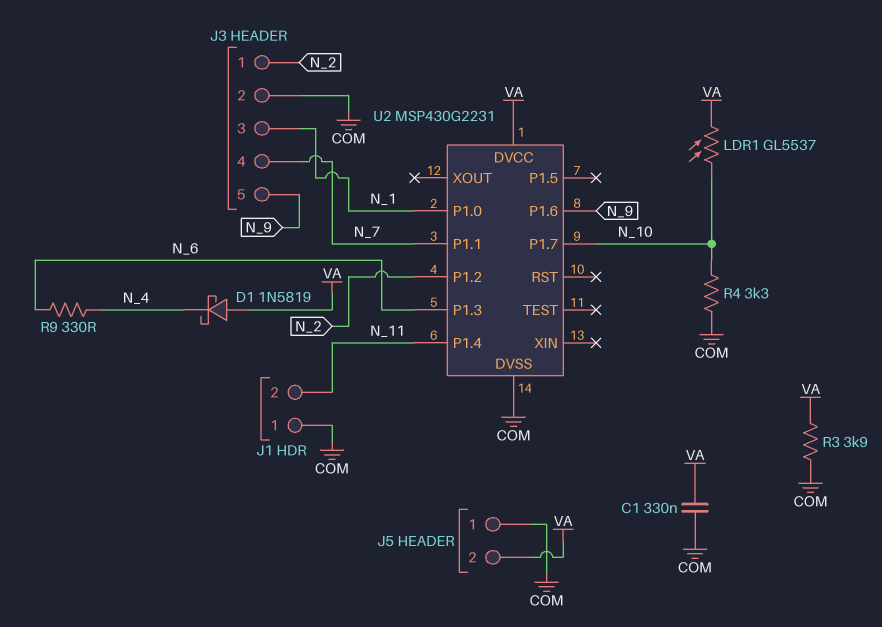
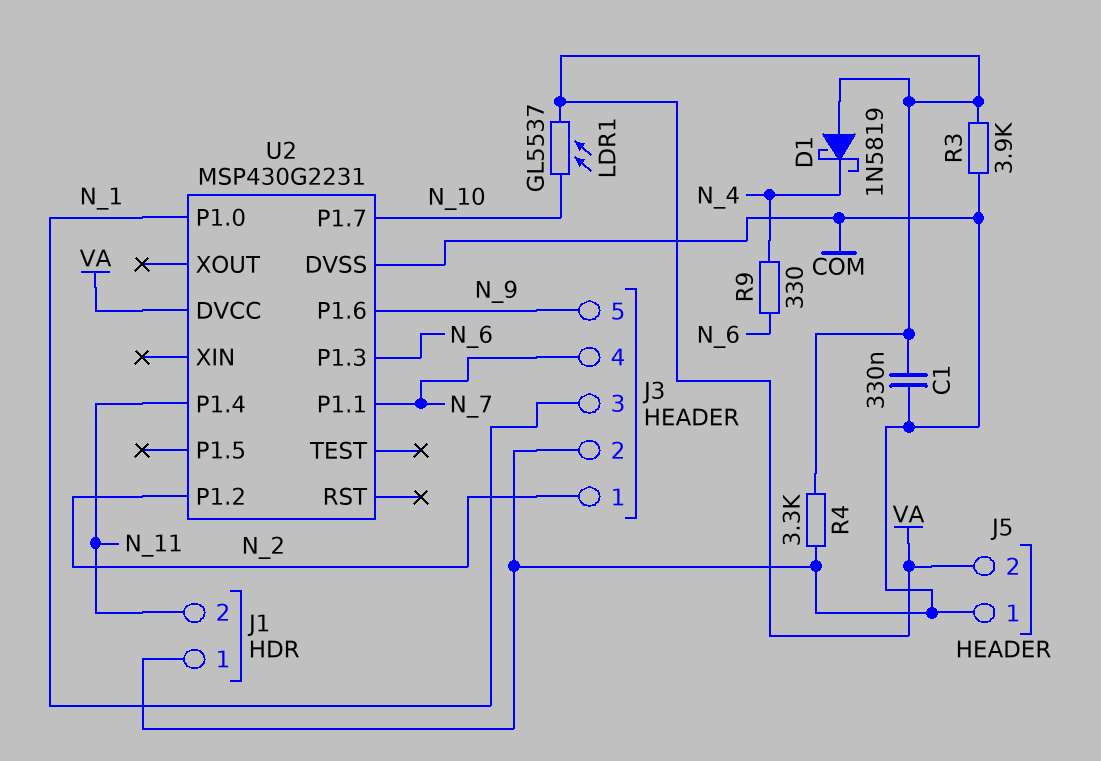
R4: 3.3k (COM, N_10) -> 3.3k (COM, VA)

